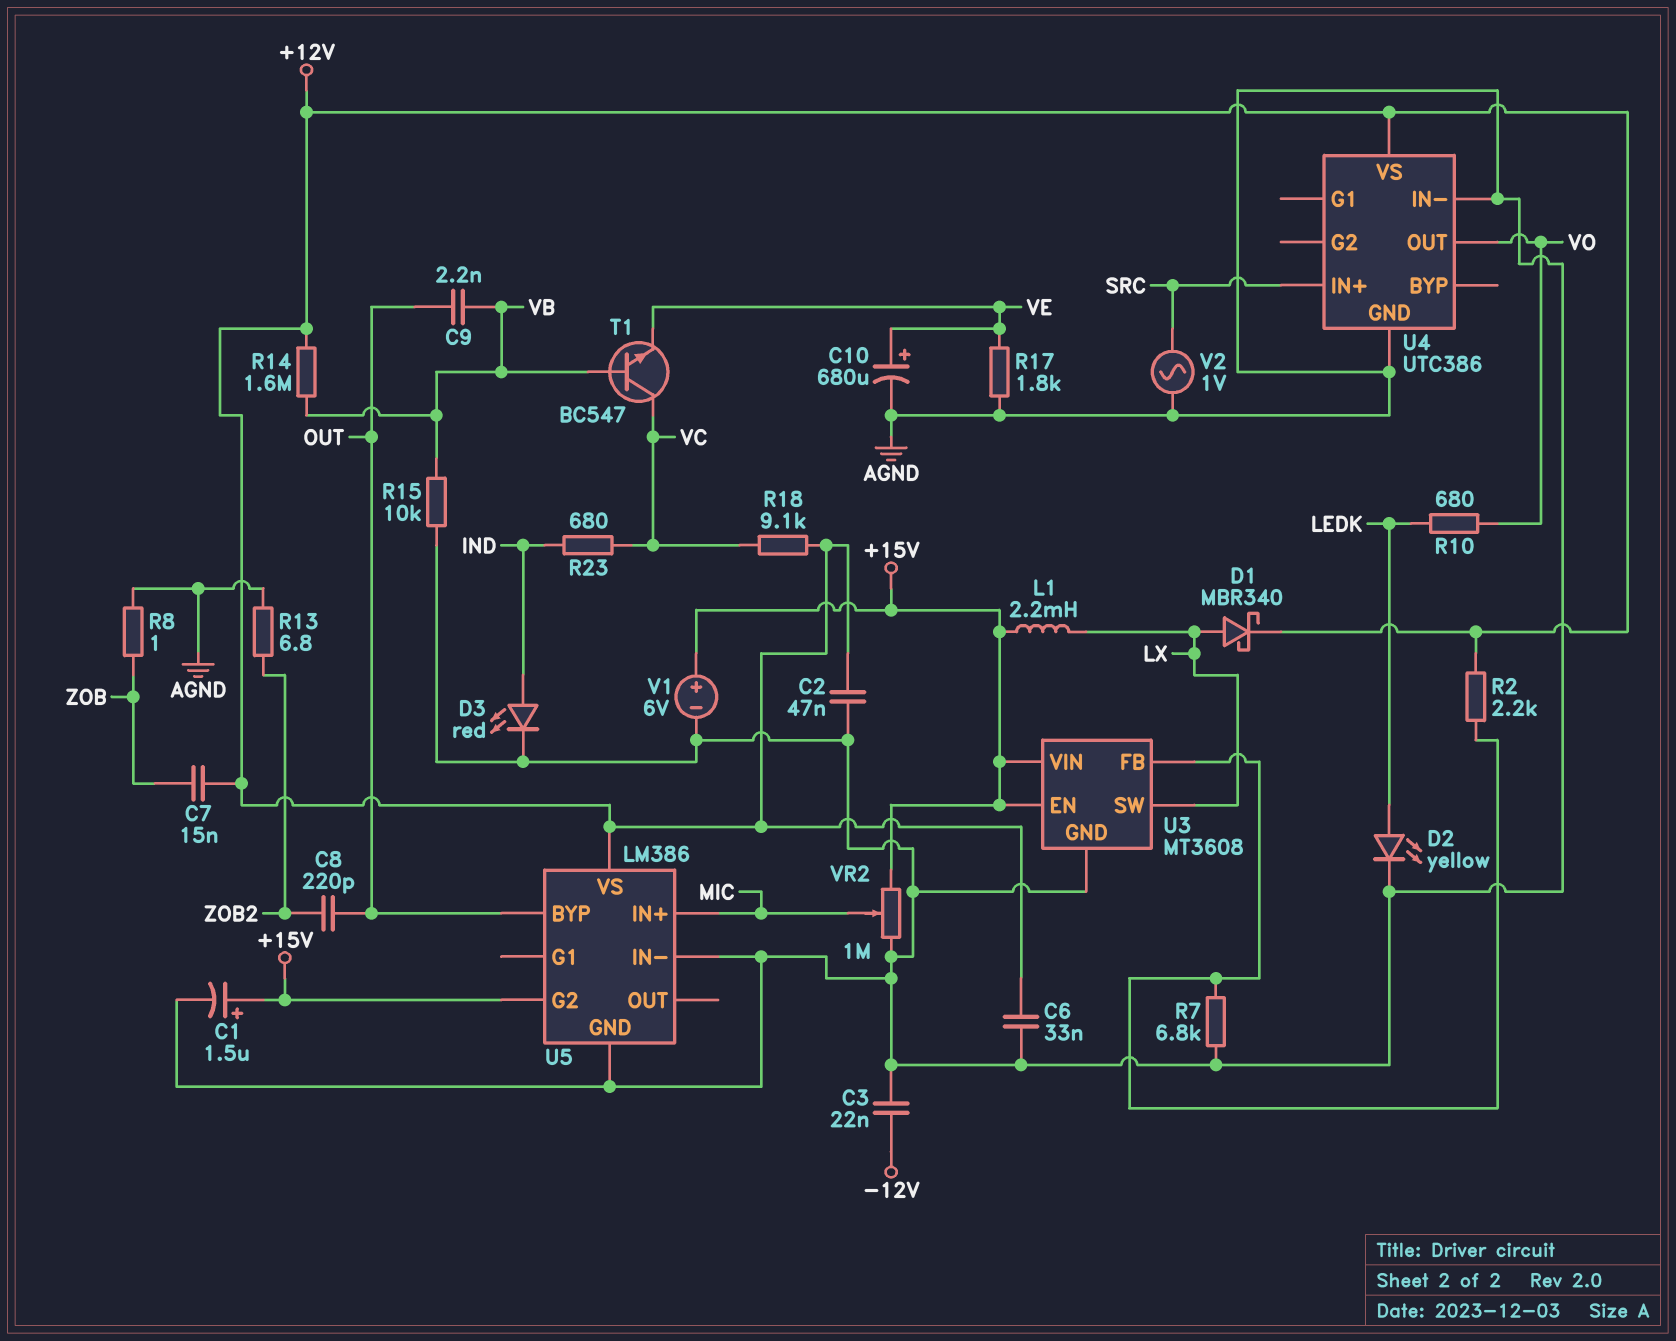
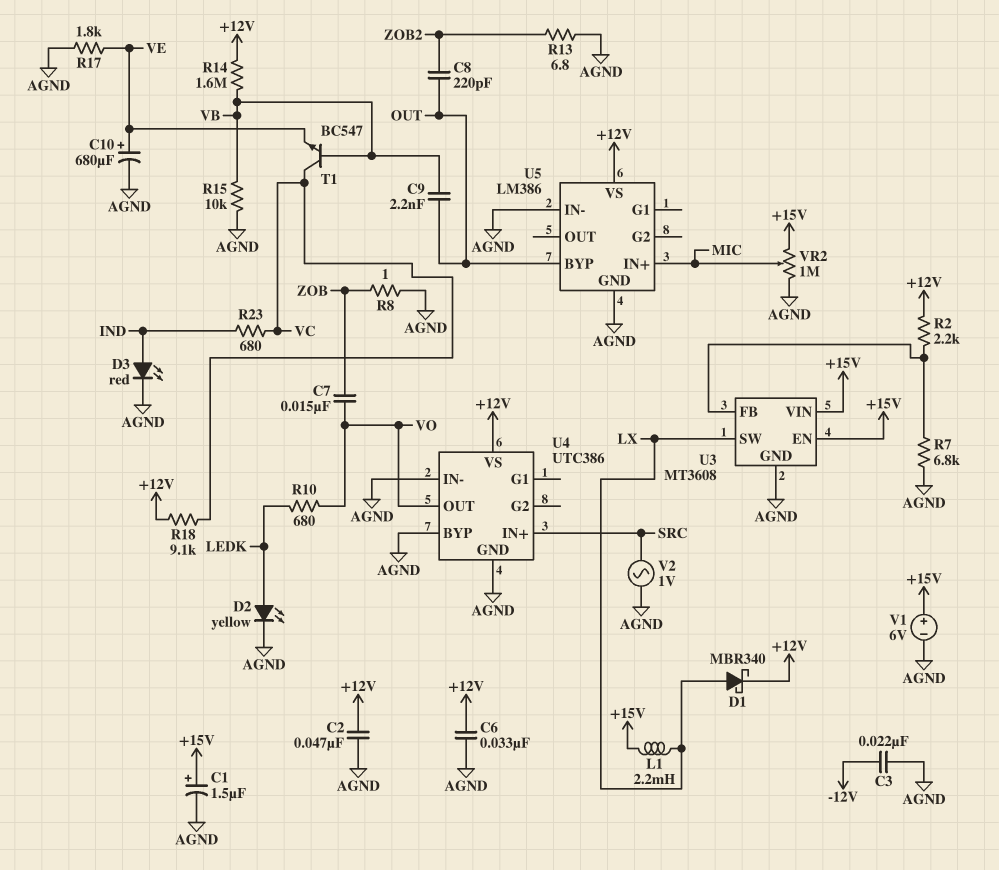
C7: 15nF (+12V, ZOB) -> 15nF (VO, ZOB)
U4 pin BYP: none -> AGND
U5 pin G2: +15V -> none

